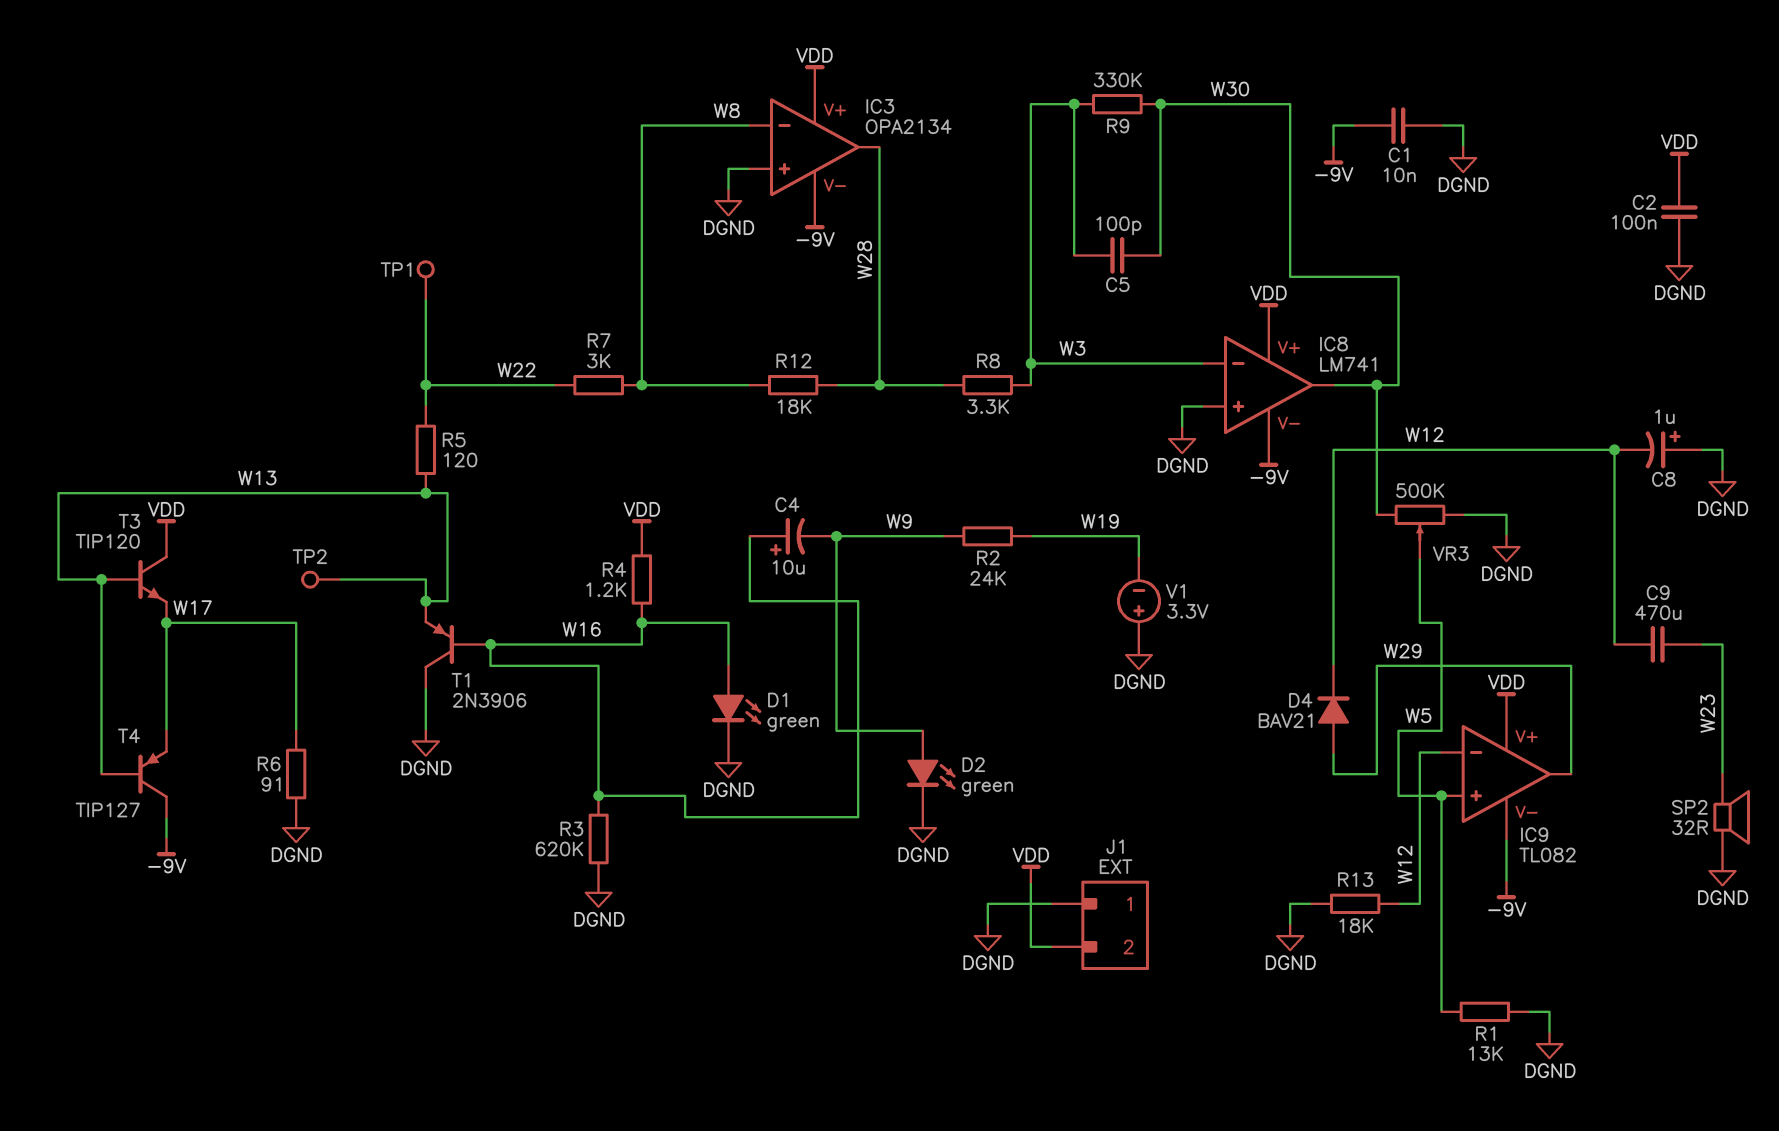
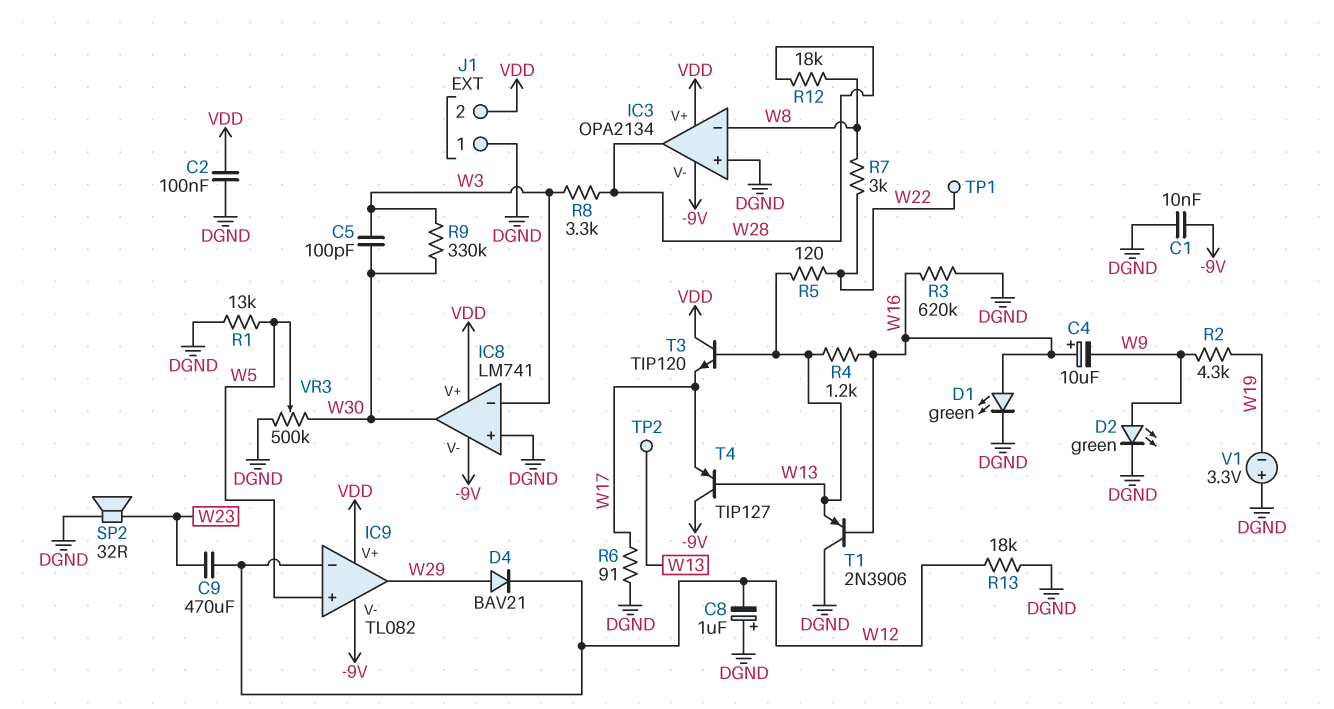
R2: 24k (W9, W19) -> 4.3k (W9, W19)
R4: 1.2k (VDD, W16) -> 1.2k (W13, W16)

